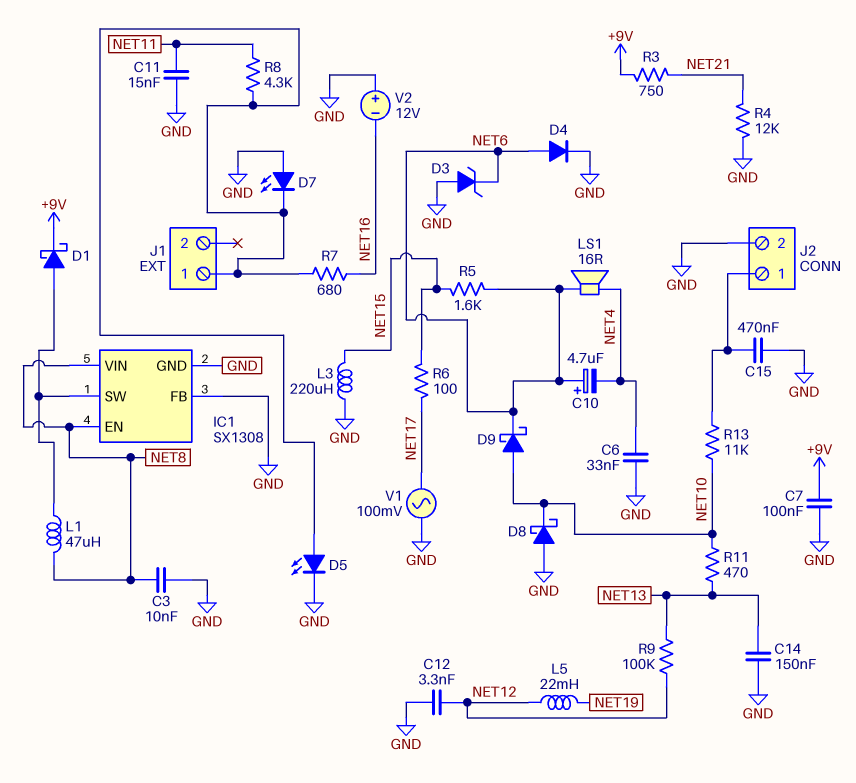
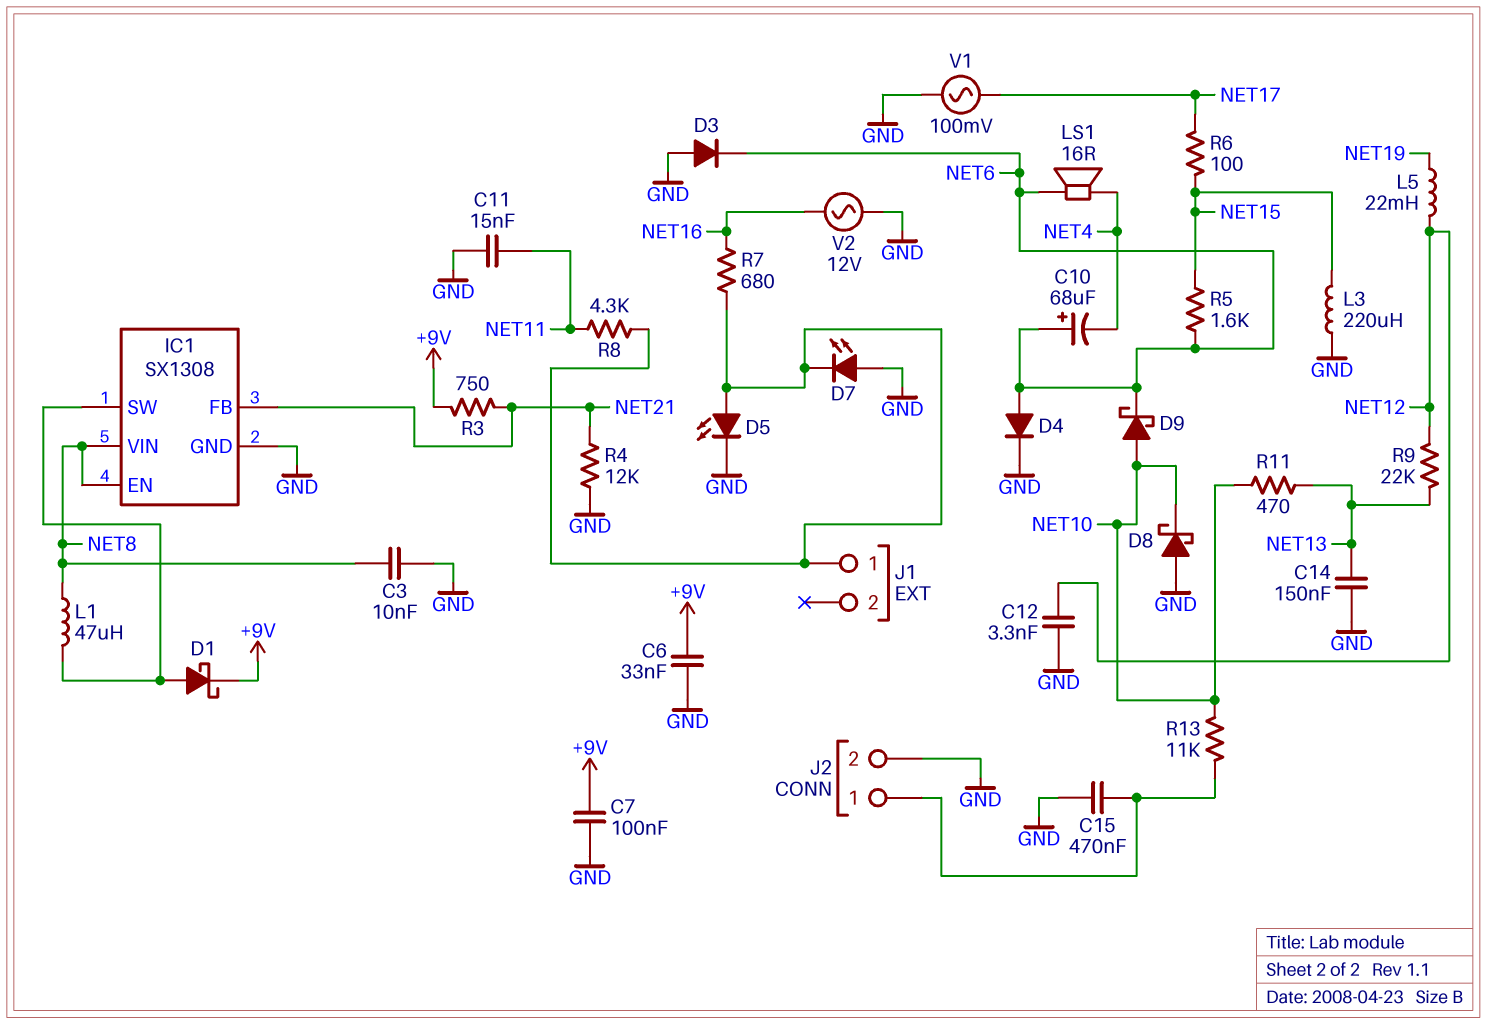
C6: 33nF (GND, NET4) -> 33nF (+9V, GND)
C10: 4.7uF (plus NET6, minus NET4) -> 68uF (plus NET6, minus NET4)
D3: zener (A GND, K NET6) -> diode (A GND, K NET6)
IC1 pin FB: GND -> NET21
R9: 100k (NET12, NET13) -> 22k (NET12, NET13)
V2: 12V (plus GND, minus NET16) -> AC 12V (GND, NET16)

